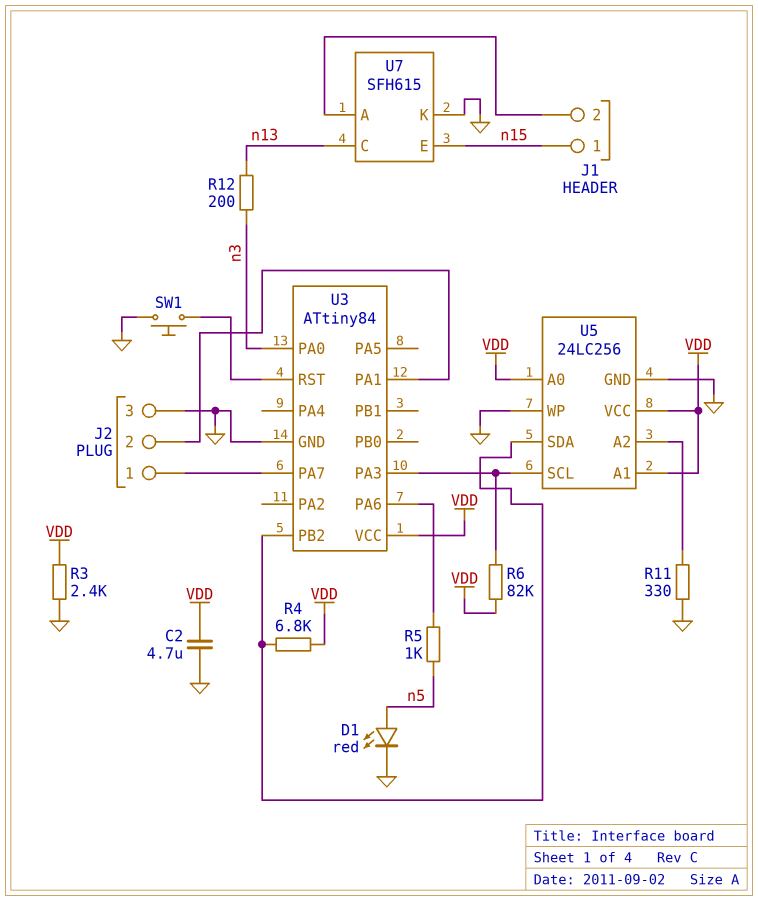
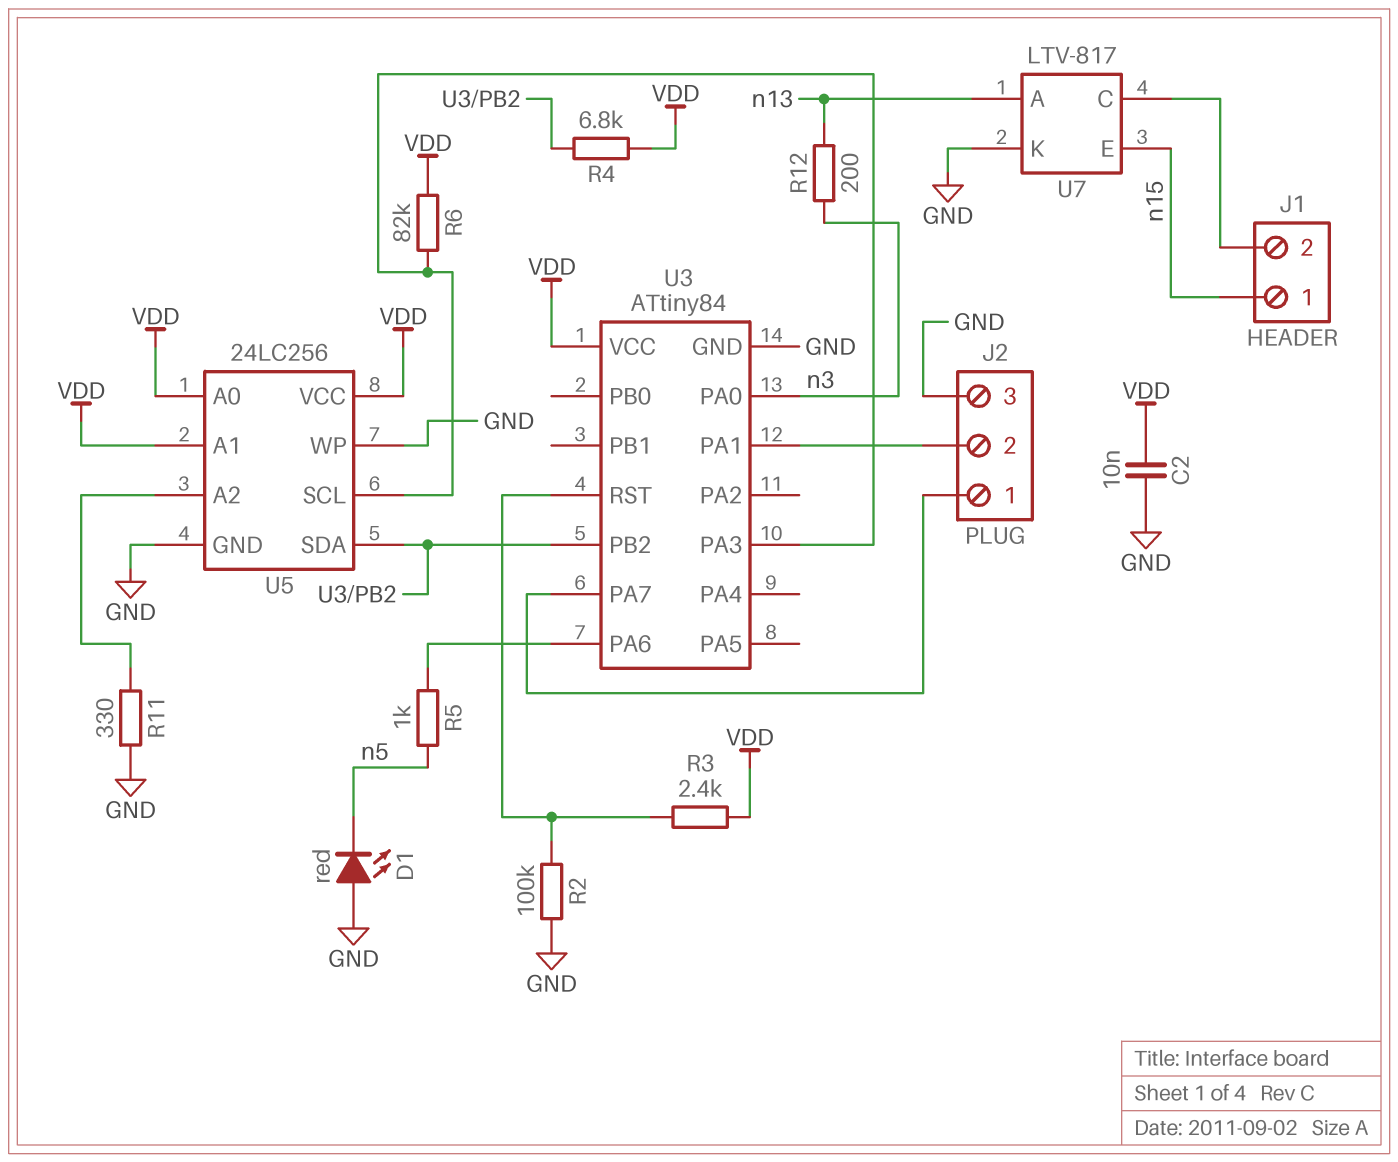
C2: 4.7uF (GND, VDD) -> 10nF (GND, VDD)
D1: LED red (A n5, K GND) -> LED red (A GND, K n5)
R2: none -> 100k (GND, U3/RST)
R3: 2.4k (GND, VDD) -> 2.4k (U3/RST, VDD)
SW1: button (GND, U3/RST) -> none
U7: SFH615 -> LTV-817
U7 pin A: J1/2 -> n13
U7 pin C: n13 -> J1/2

